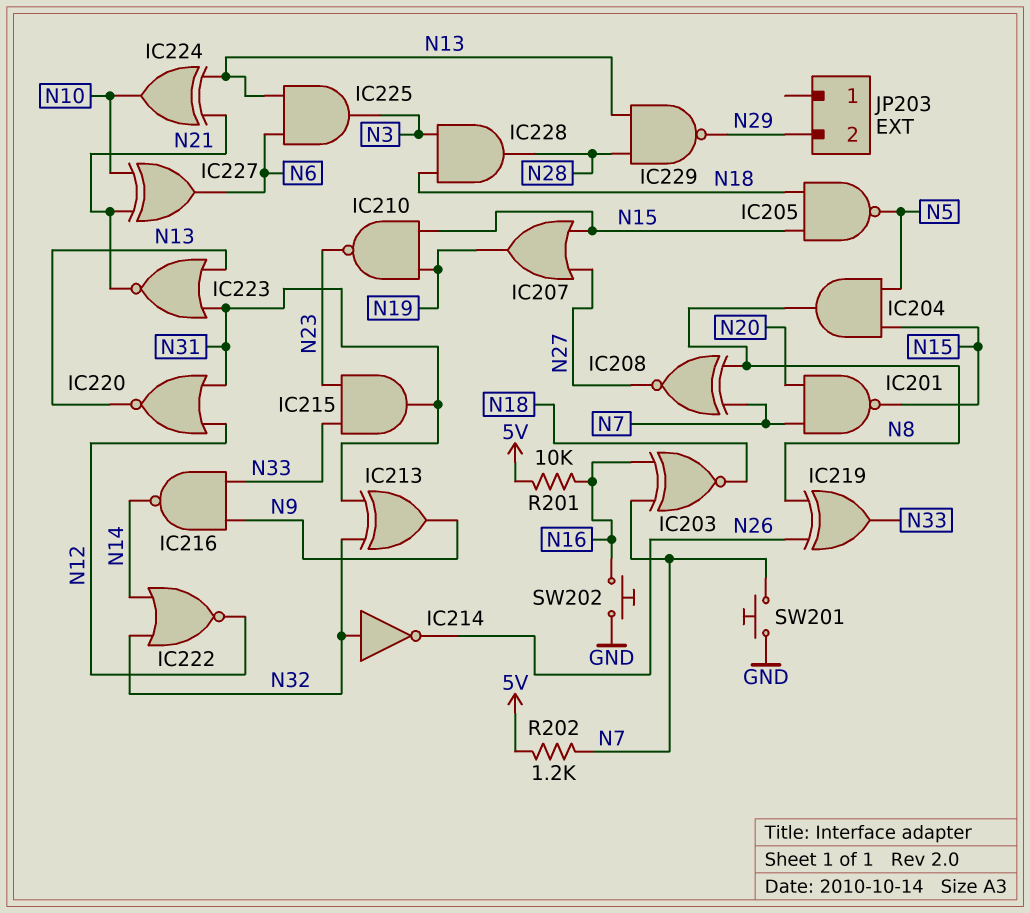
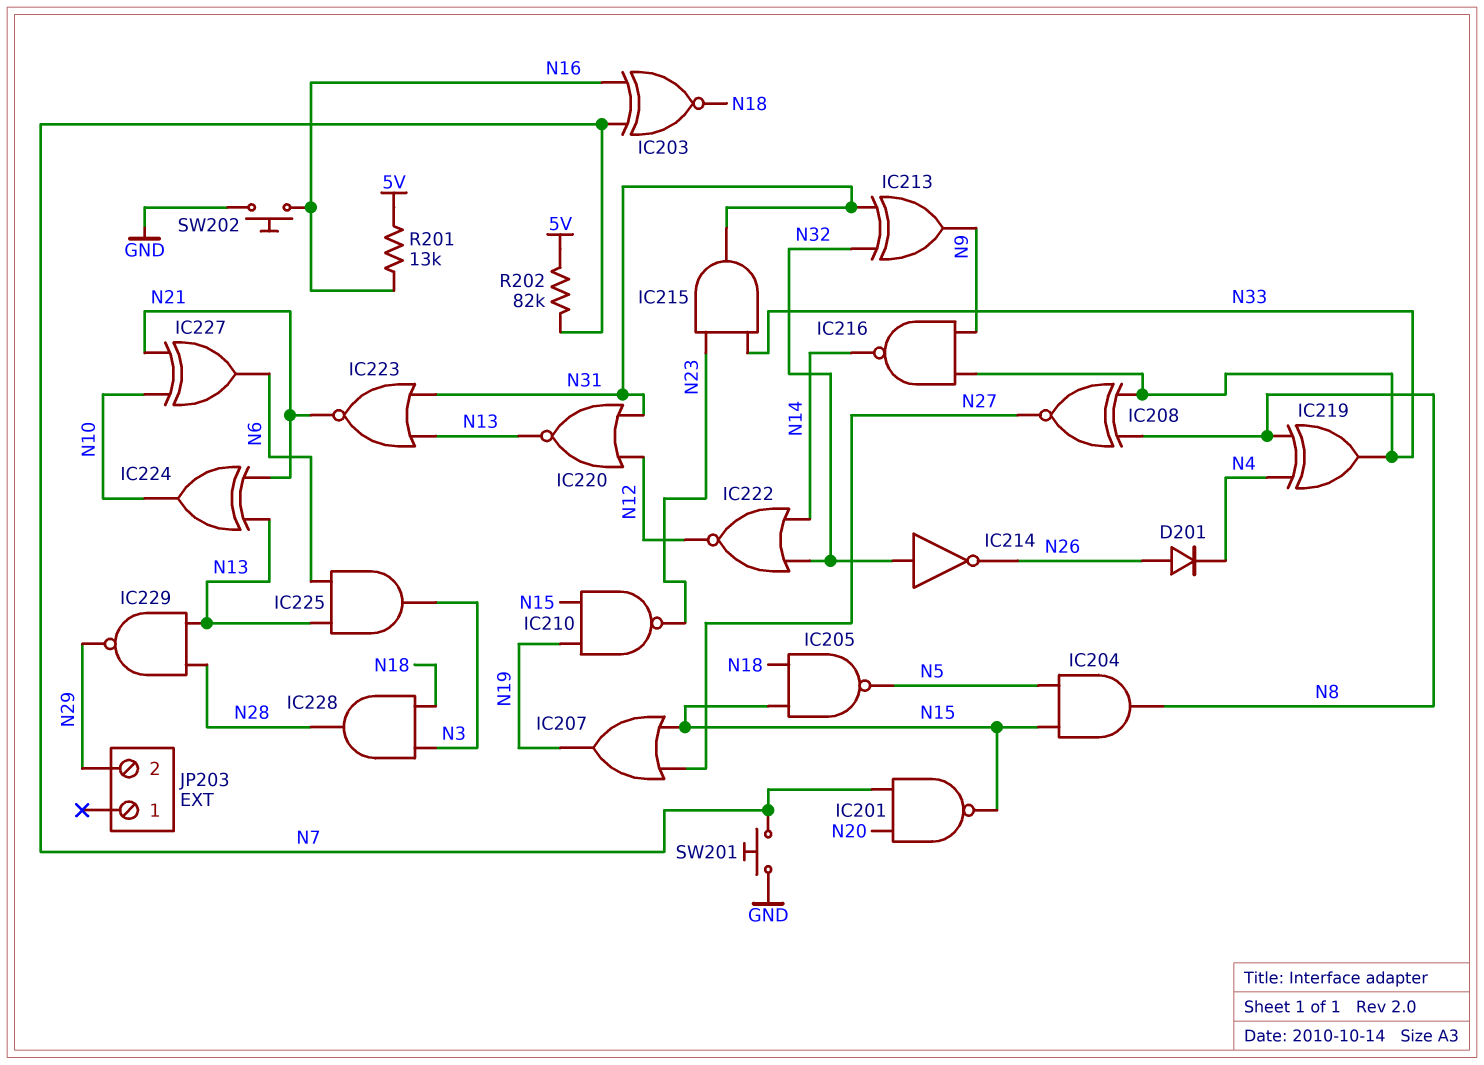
D201: none -> diode (A N26, K N4)
IC208: XNOR (in N7, in N8, out N27) -> XNOR (in N8, in N33, out N27)
IC219: XOR (in N8, in N26, out N33) -> XOR (in N4, in N8, out N33)
R201: 10k (5V, N16) -> 13k (5V, N16)
R202: 1.2k (5V, N7) -> 82k (5V, N7)

